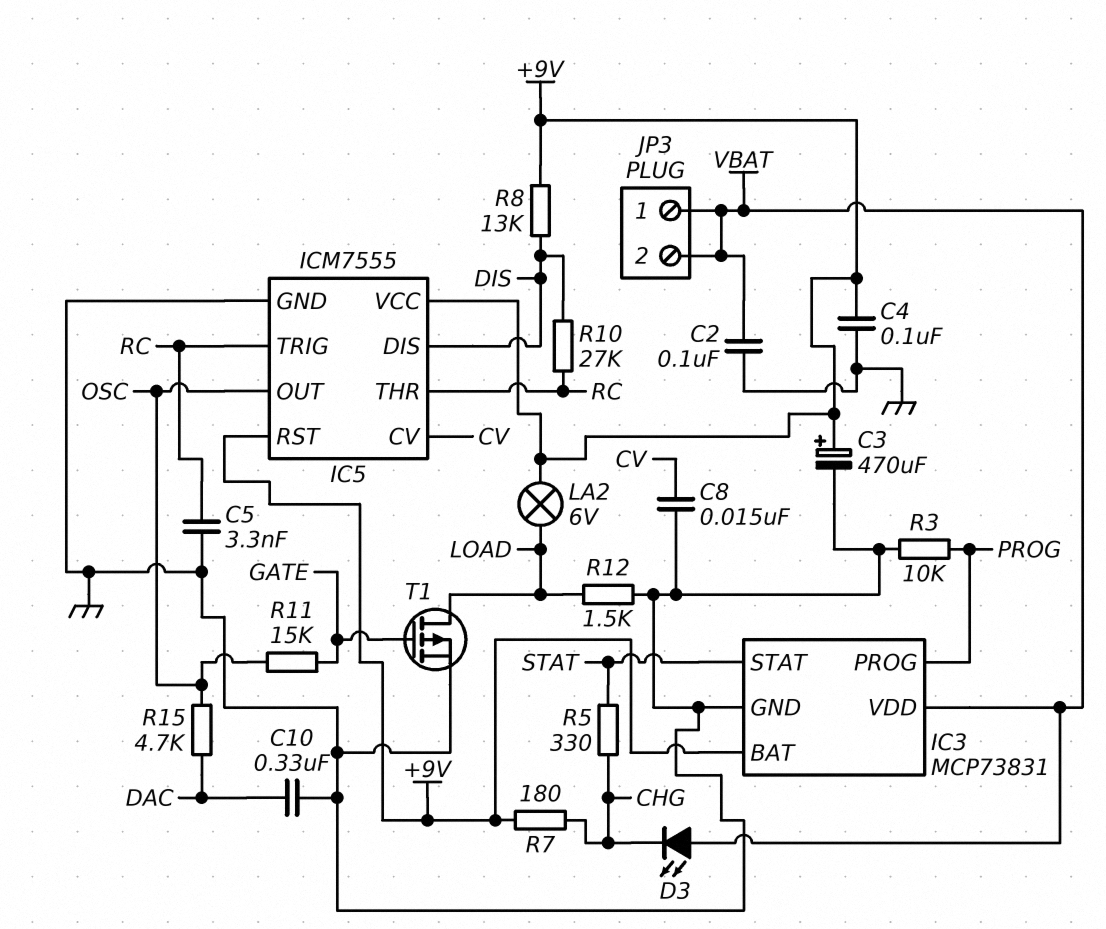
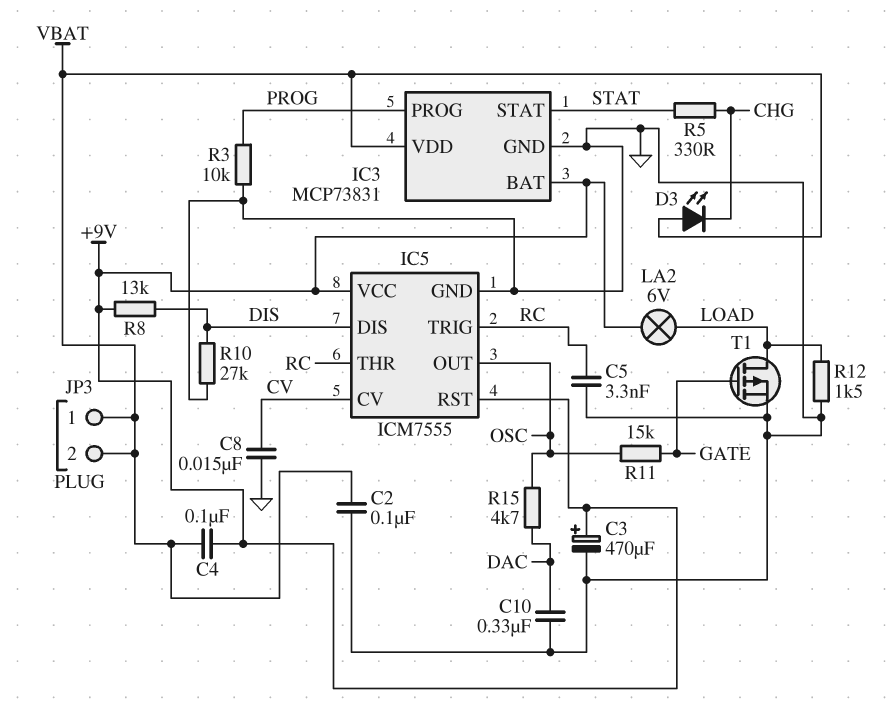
C4: 100nF (+9V, GND) -> 100nF (+9V, VBAT)
R7: 180 (+9V, CHG) -> none
R10: 27k (DIS, RC) -> 27k (DIS, GND)

